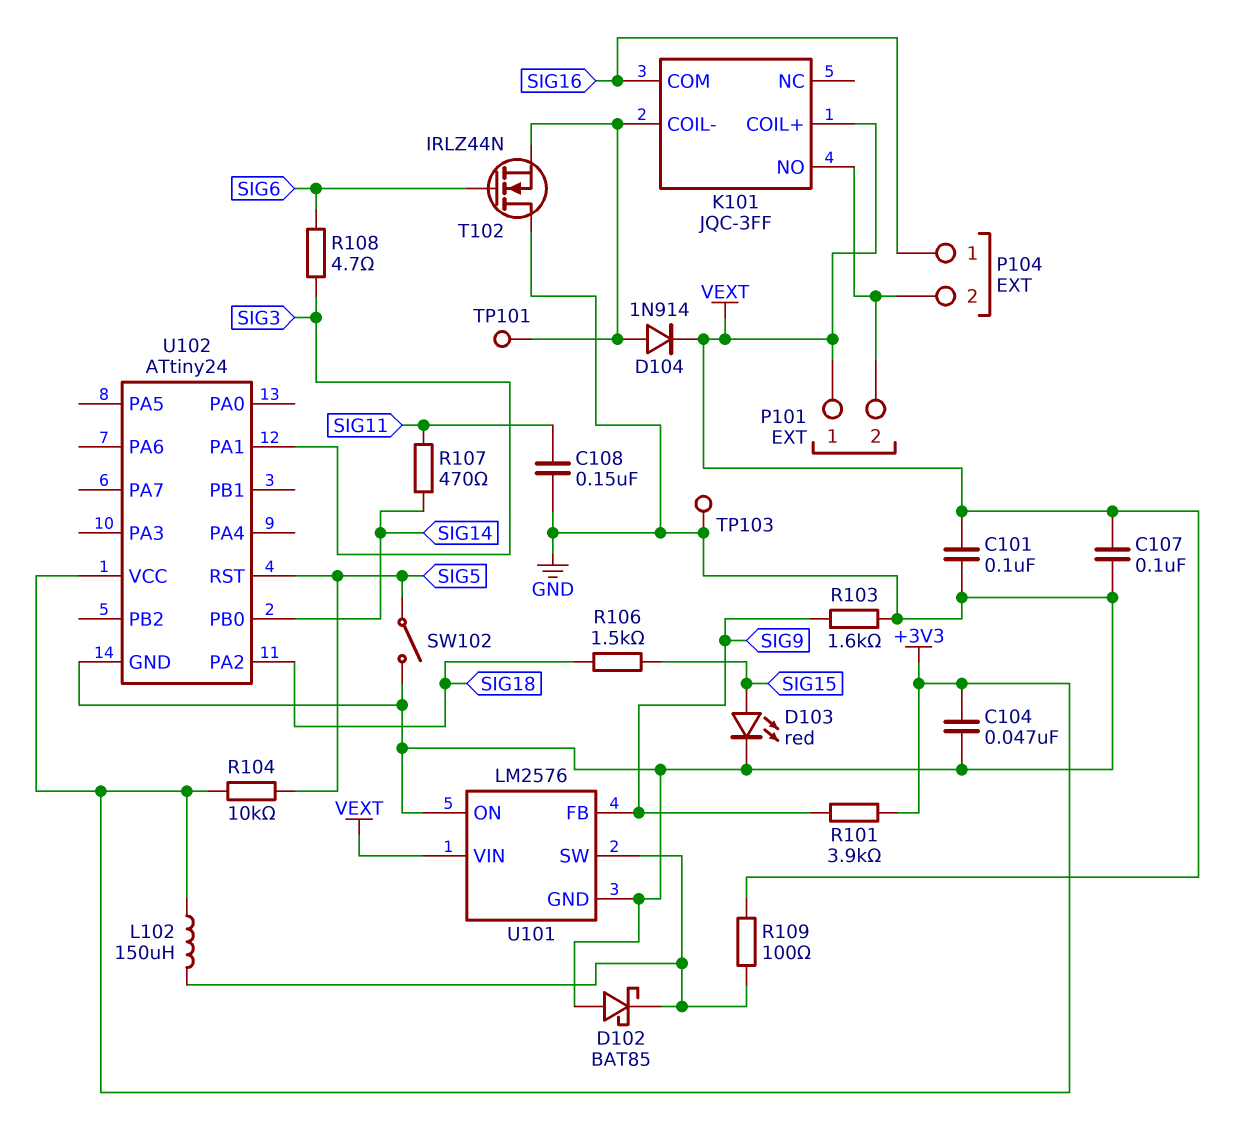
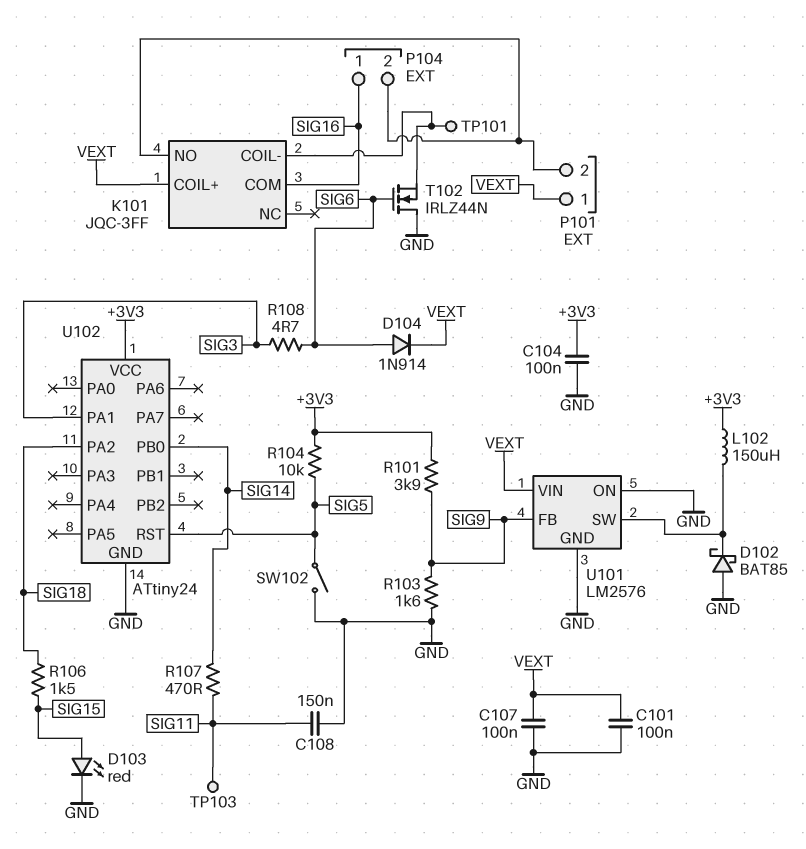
C104: 47nF (+3V3, GND) -> 100nF (+3V3, GND)
D104: diode 1N914 (A K101/COIL-, K VEXT) -> diode 1N914 (A SIG6, K VEXT)
R109: 100 (U101/SW, VEXT) -> none
TP103: test point (GND) -> test point (SIG11)

